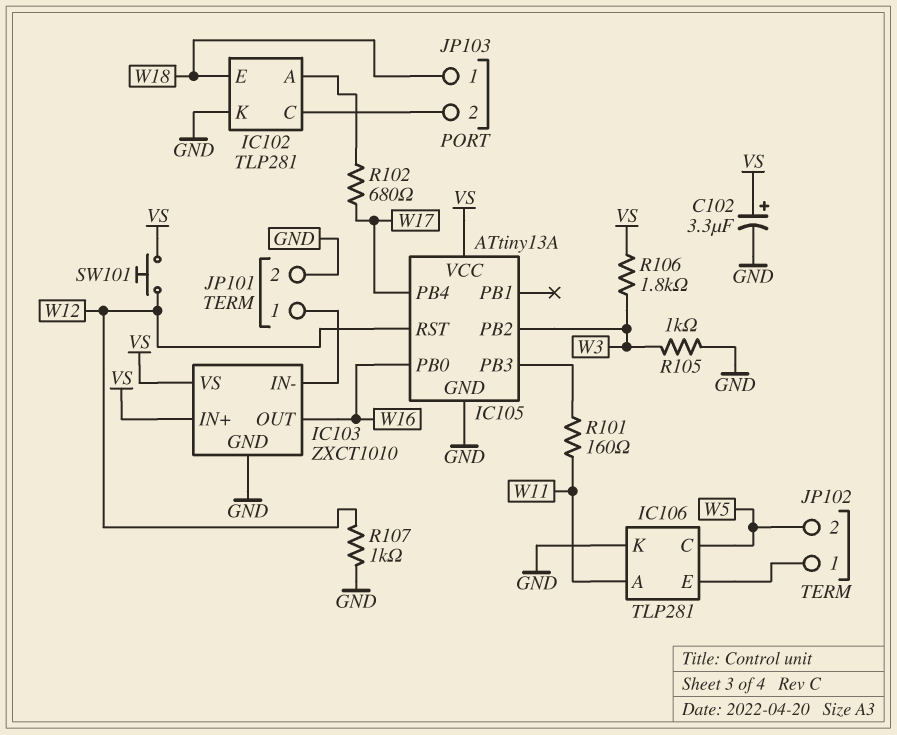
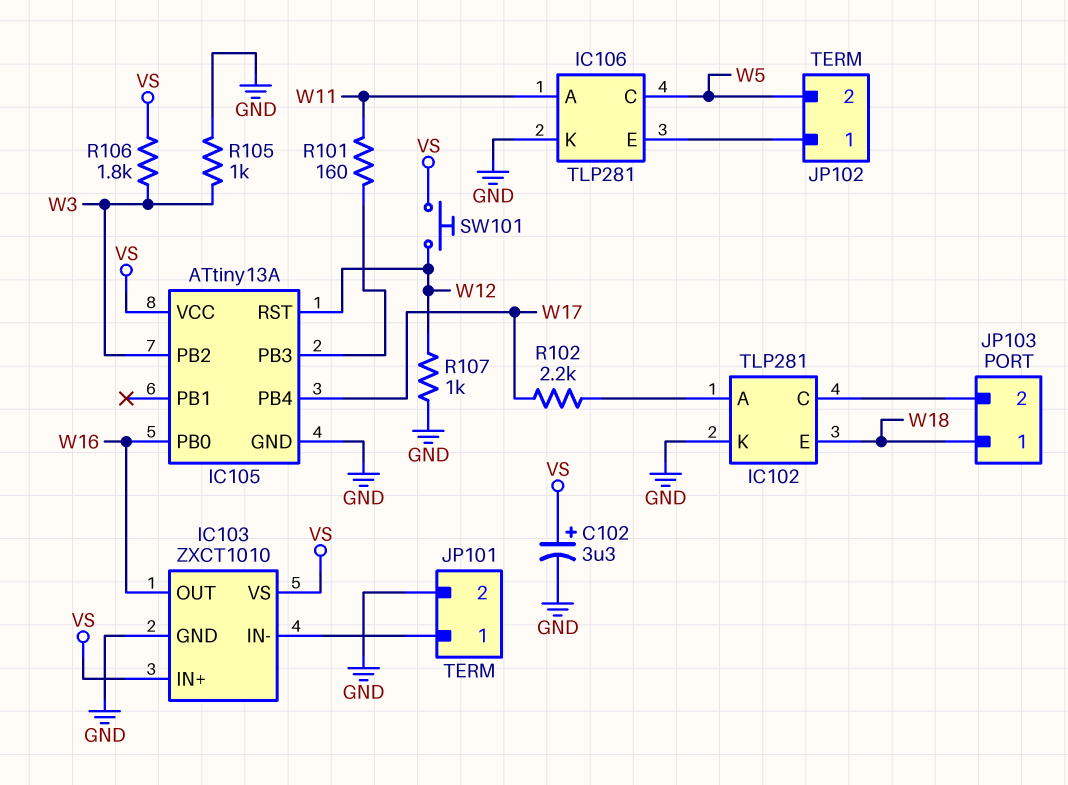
R102: 680 (IC102/A, W17) -> 2.2k (IC102/A, W17)

